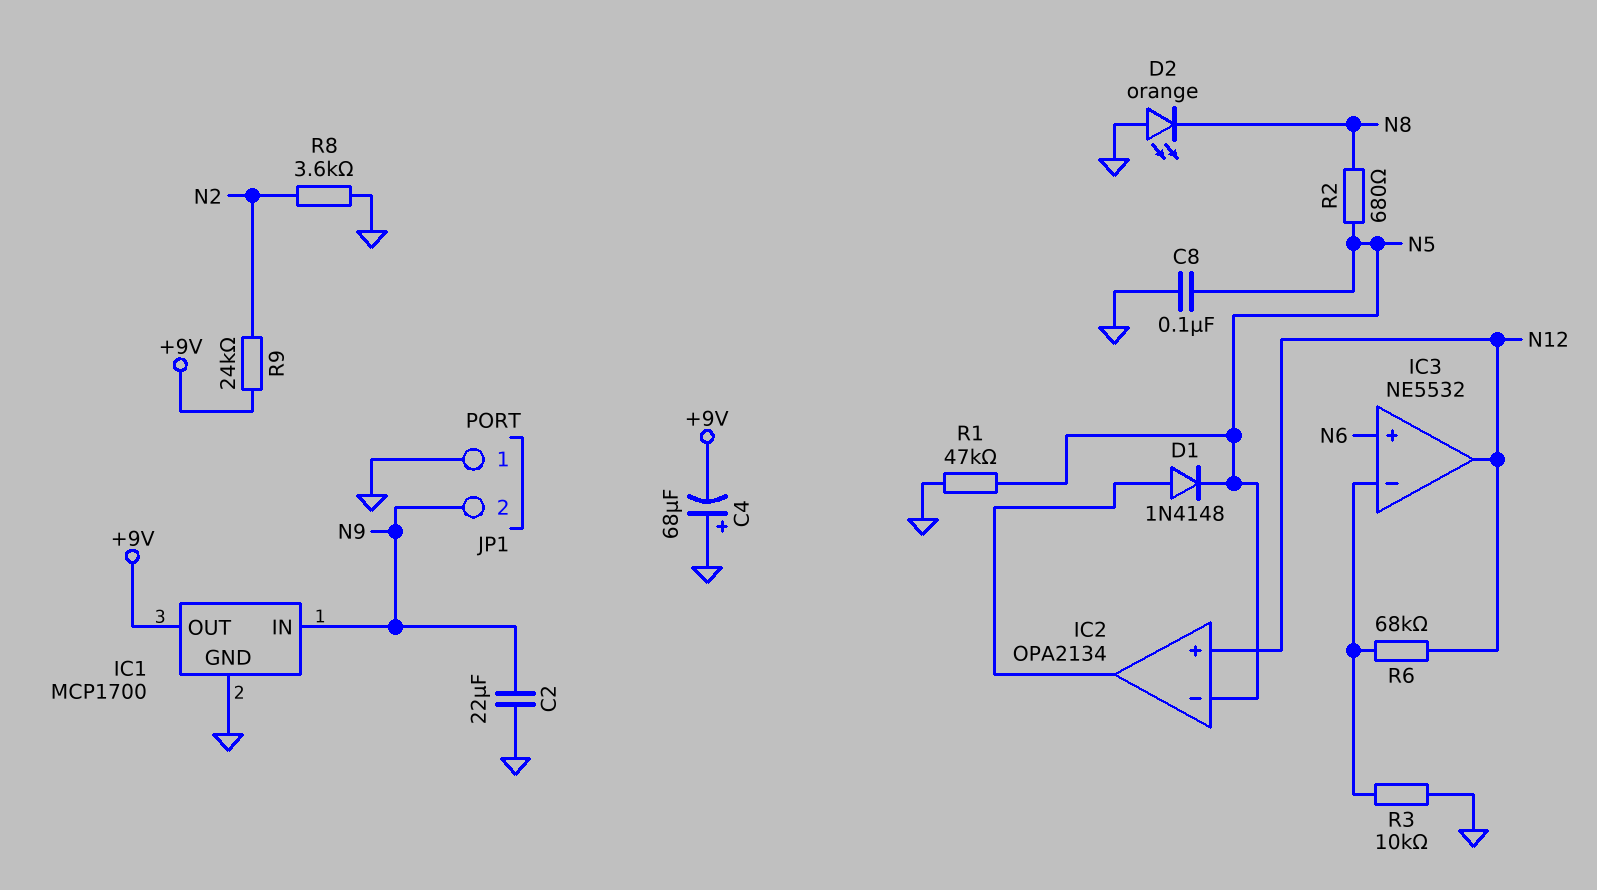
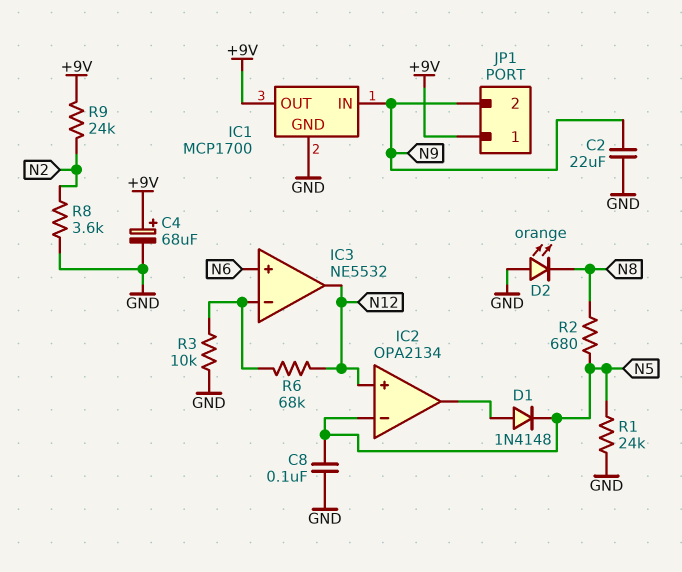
C4: 68uF (plus GND, minus +9V) -> 68uF (plus +9V, minus GND)
JP1 pin 1: GND -> +9V
R1: 47k (GND, N5) -> 24k (GND, N5)

